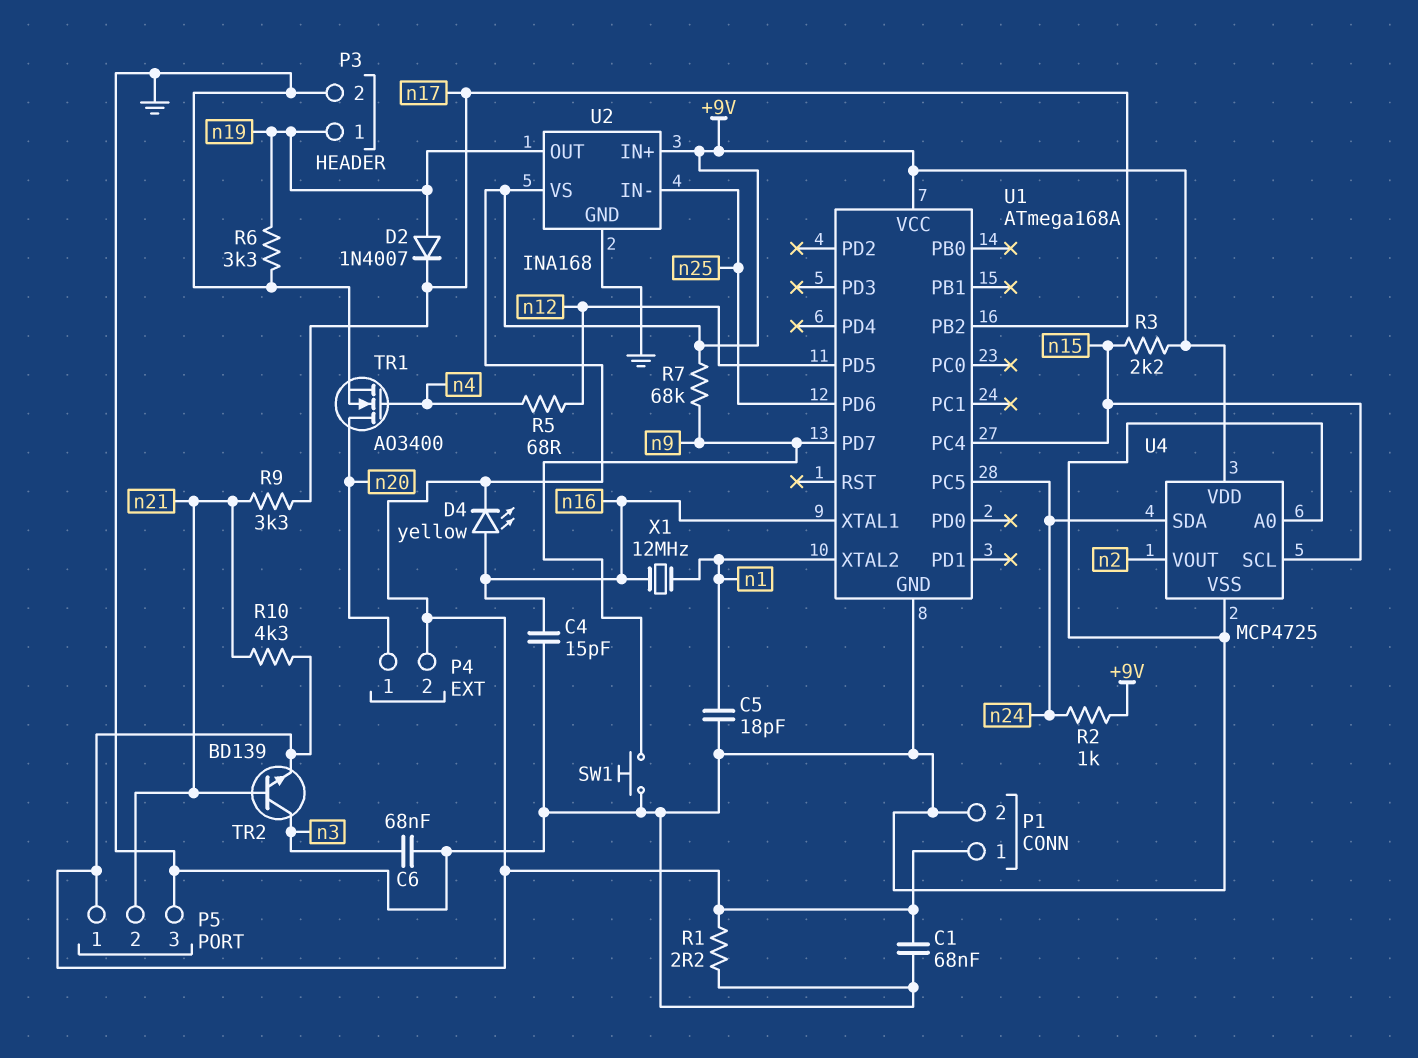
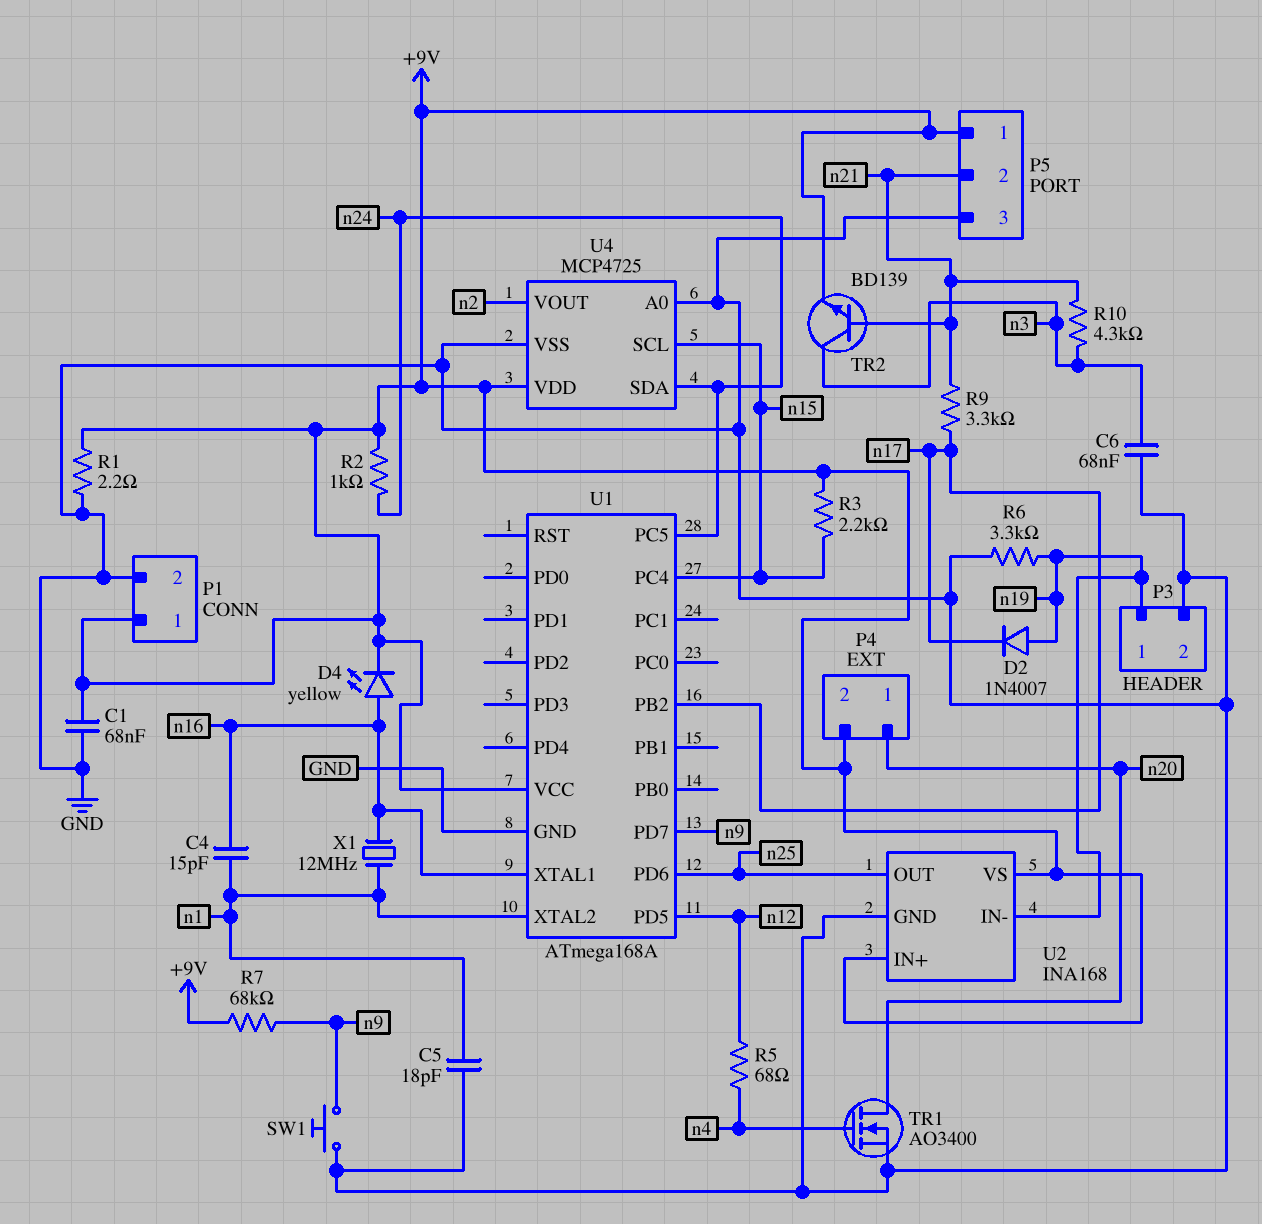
C4: 15pF (GND, n16) -> 15pF (n1, n16)
R10: 4.3k (+9V, n21) -> 4.3k (n3, n21)
U2 pin IN-: n25 -> n19
U2 pin OUT: n19 -> n25

